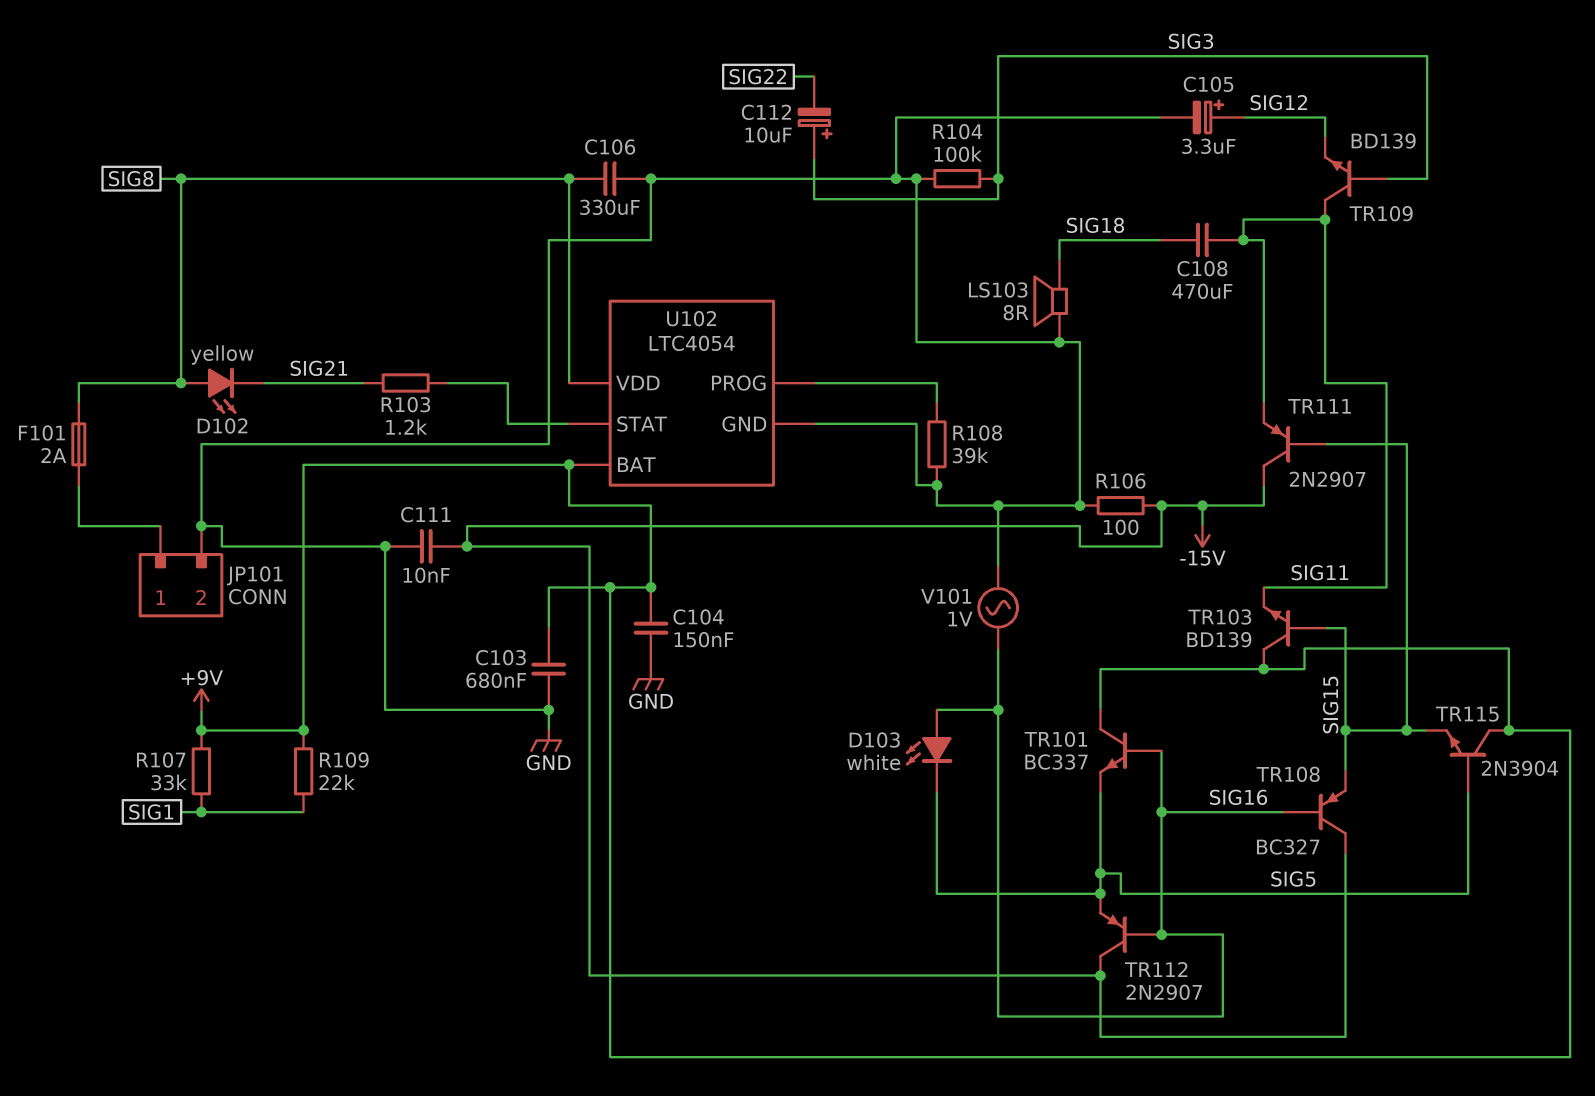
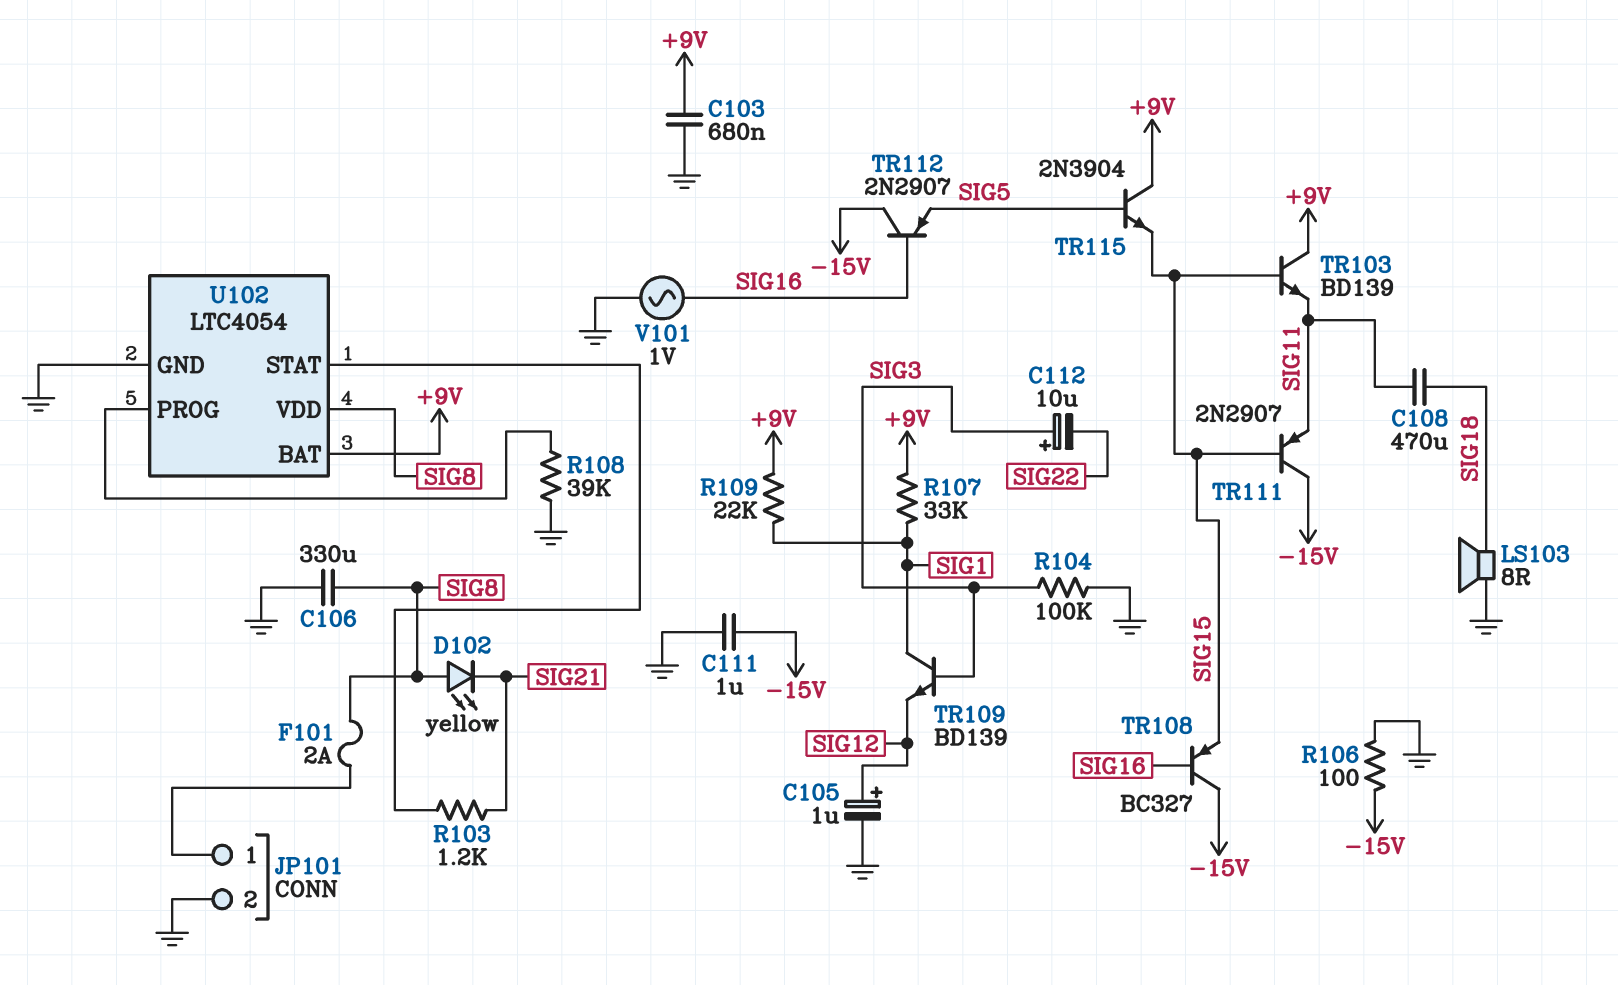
C104: 150nF (+9V, GND) -> none
C105: 3.3uF (plus SIG12, minus GND) -> 1uF (plus SIG12, minus GND)
C111: 10nF (-15V, GND) -> 1uF (-15V, GND)
D103: LED white (A SIG16, K SIG5) -> none
TR101: NPN BC337 (B SIG16, C +9V, E SIG5) -> none
TR109: NPN BD139 (B SIG3, C SIG11, E SIG12) -> NPN BD139 (B SIG3, C SIG1, E SIG12)

